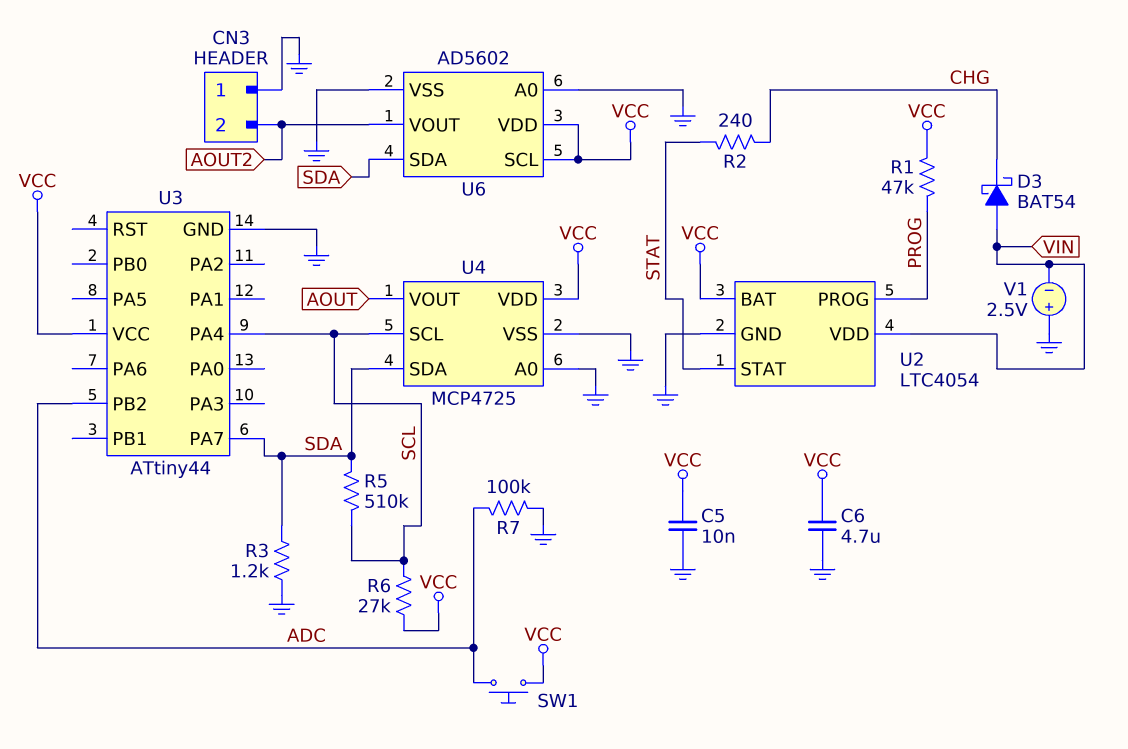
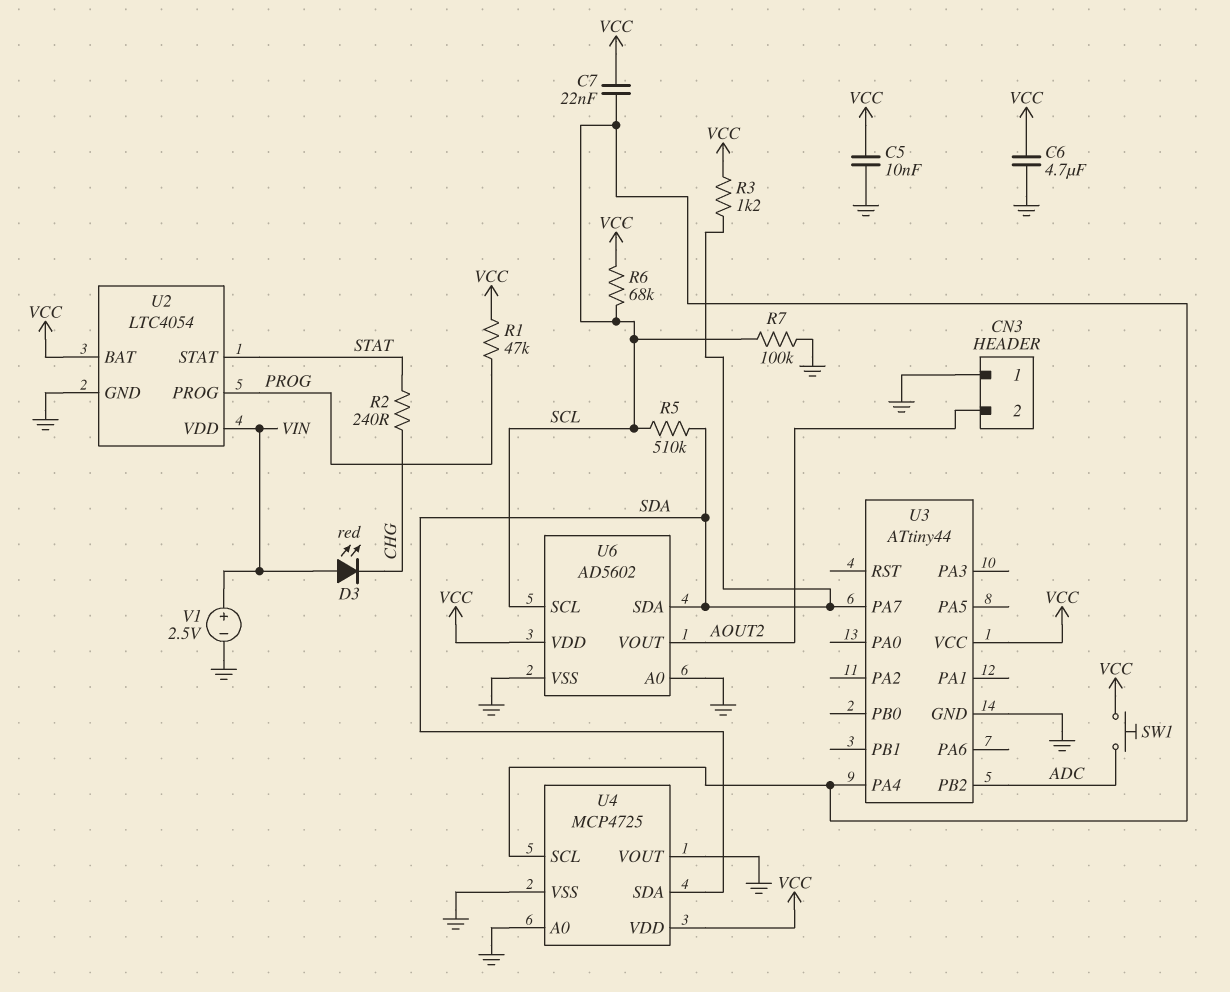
C7: none -> 22nF (SCL, VCC)
D3: schottky BAT54 (A VIN, K CHG) -> LED red (A VIN, K CHG)
R3: 1.2k (GND, SDA) -> 1.2k (SDA, VCC)
R6: 27k (SCL, VCC) -> 68k (SCL, VCC)
R7: 100k (ADC, GND) -> 100k (GND, SCL)
U4 pin VOUT: AOUT -> GND
U6 pin SCL: VCC -> SCL
V1: 2.5V (plus GND, minus VIN) -> 2.5V (plus VIN, minus GND)

